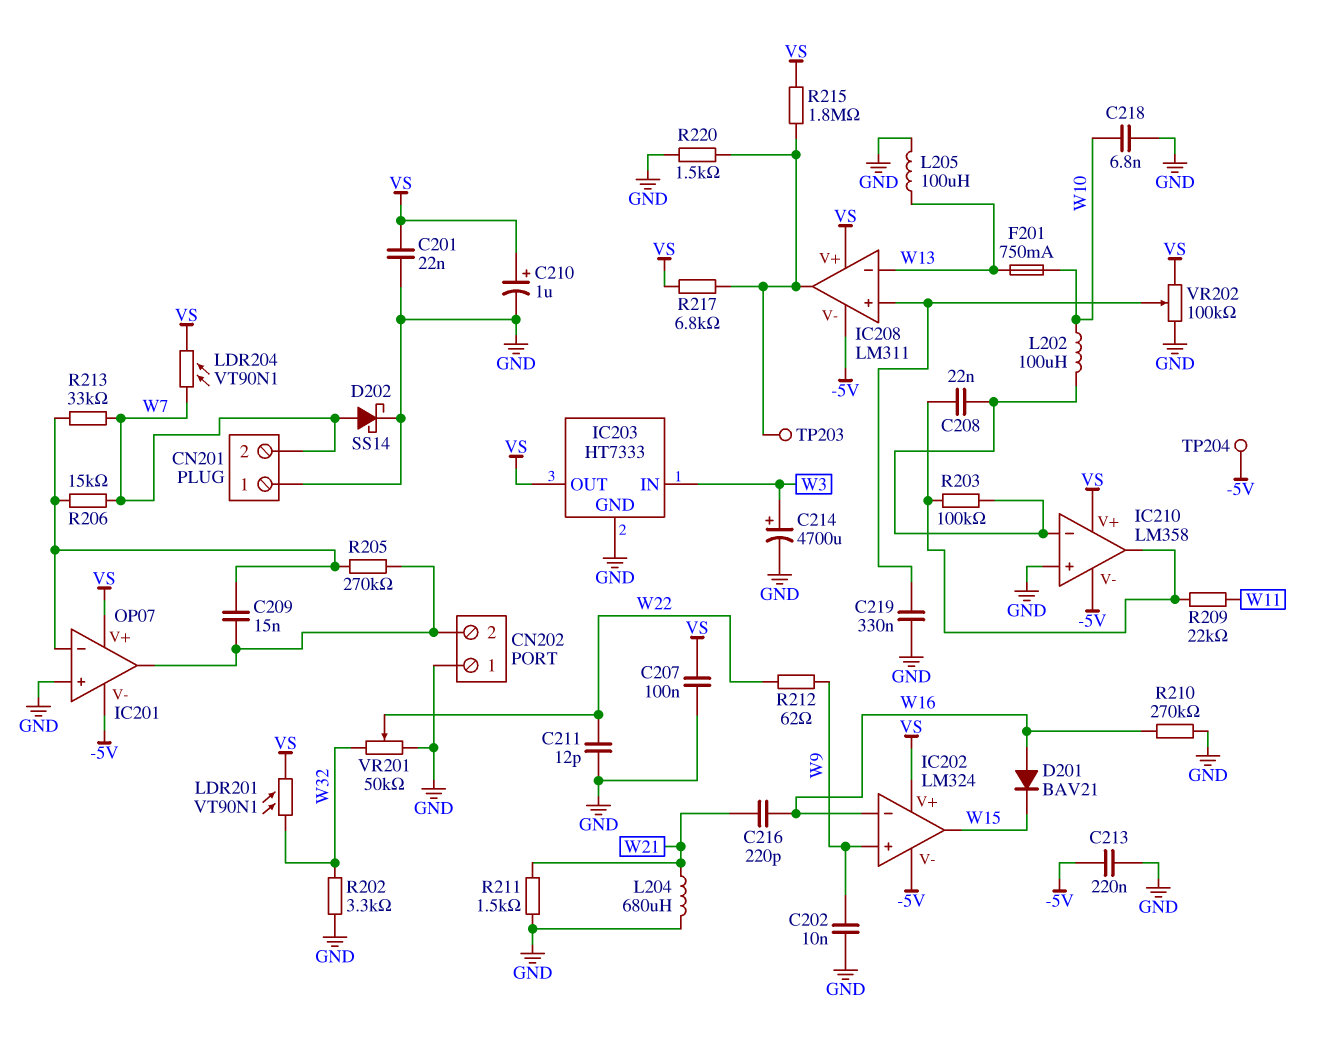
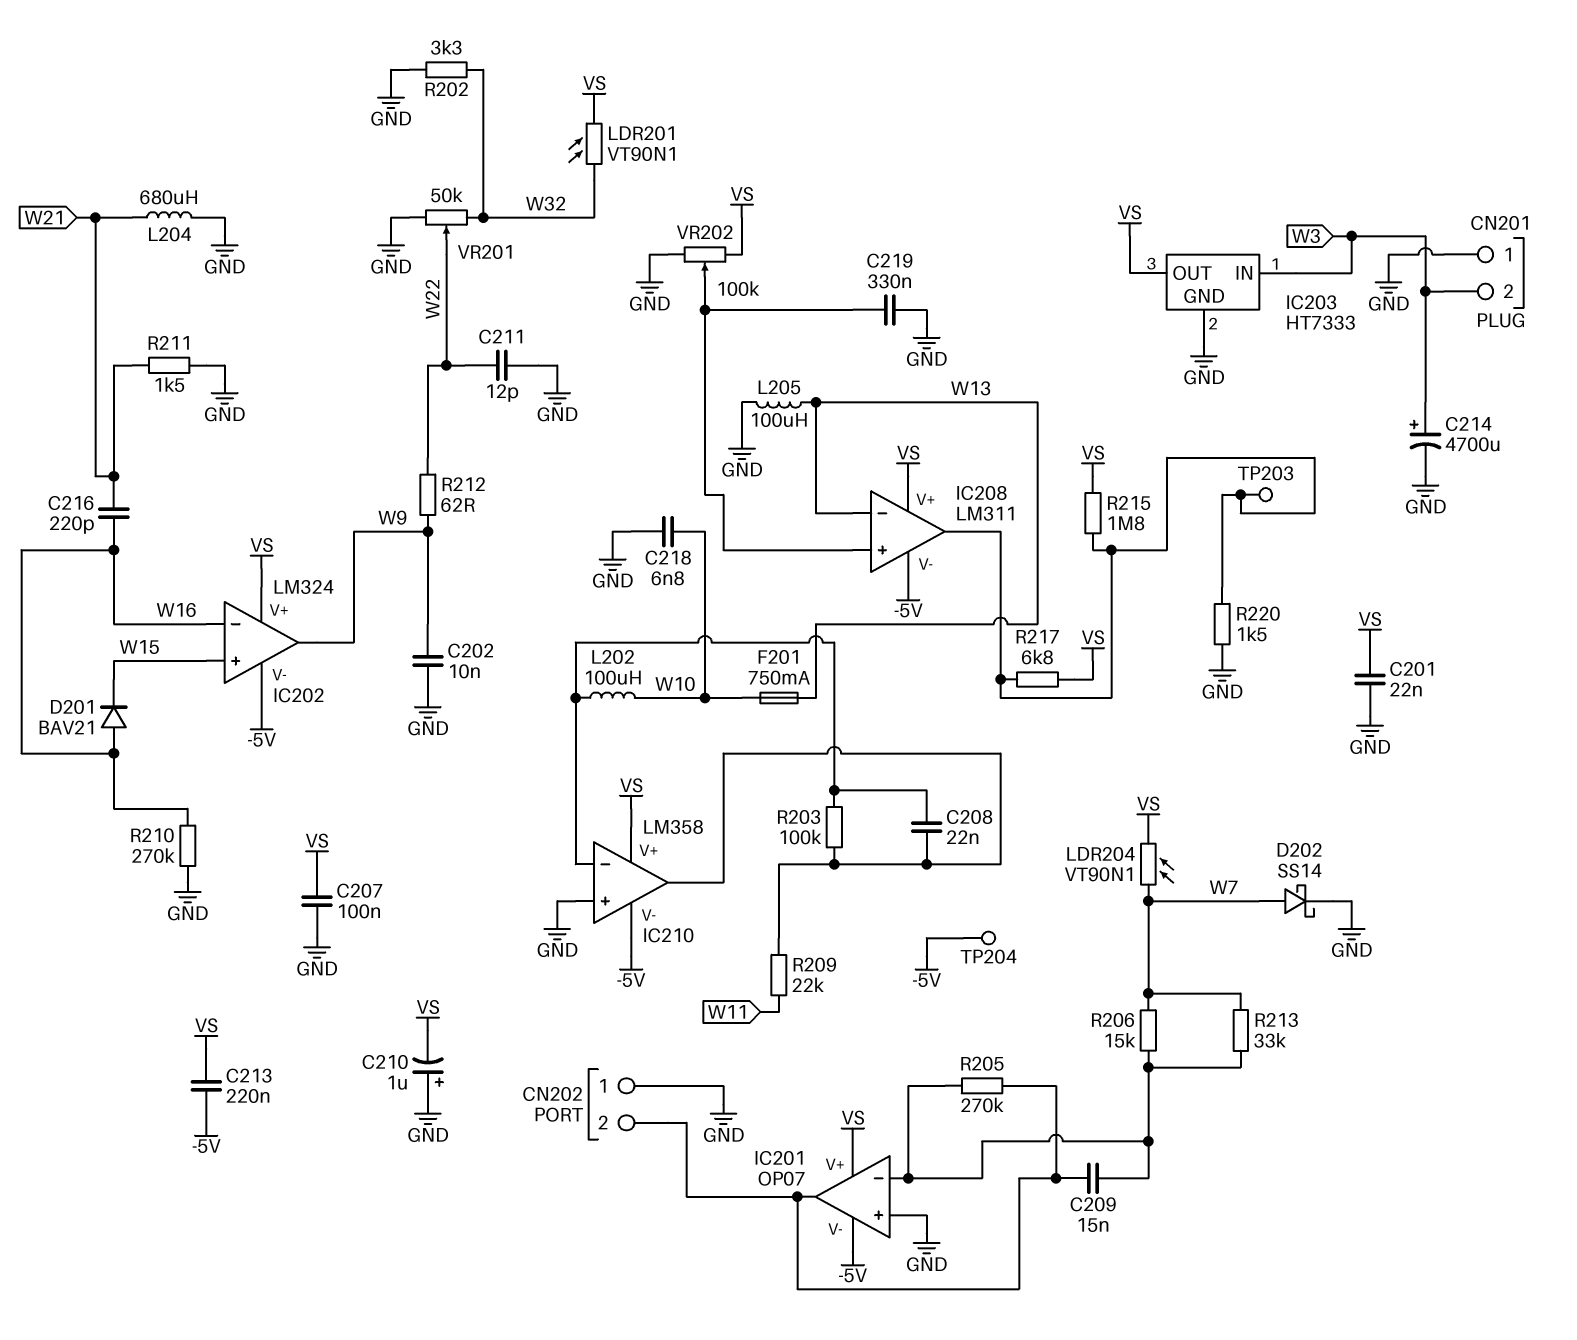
C210: 1uF (plus VS, minus GND) -> 1uF (plus GND, minus VS)
C213: 220nF (-5V, GND) -> 220nF (-5V, VS)
CN201 pin 2: W7 -> W3
IC202 pin in+: W9 -> W15
IC202 pin out: W15 -> W9

